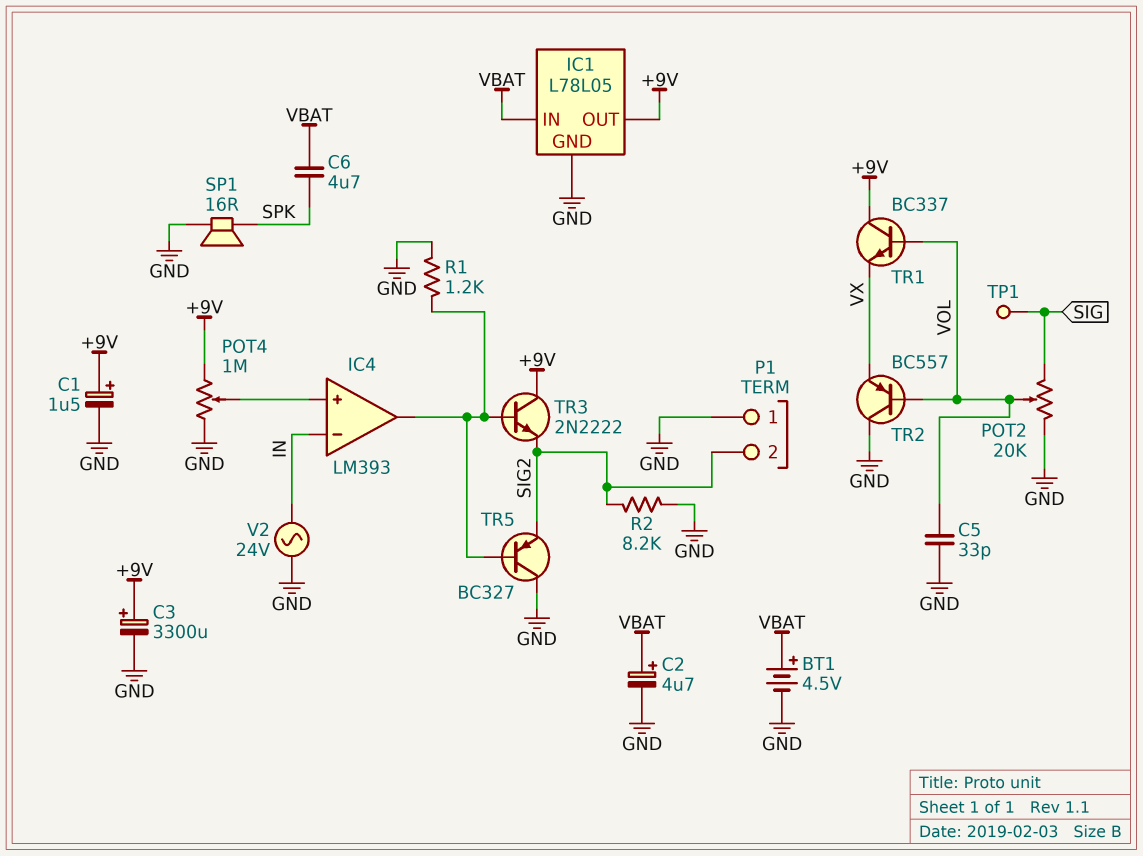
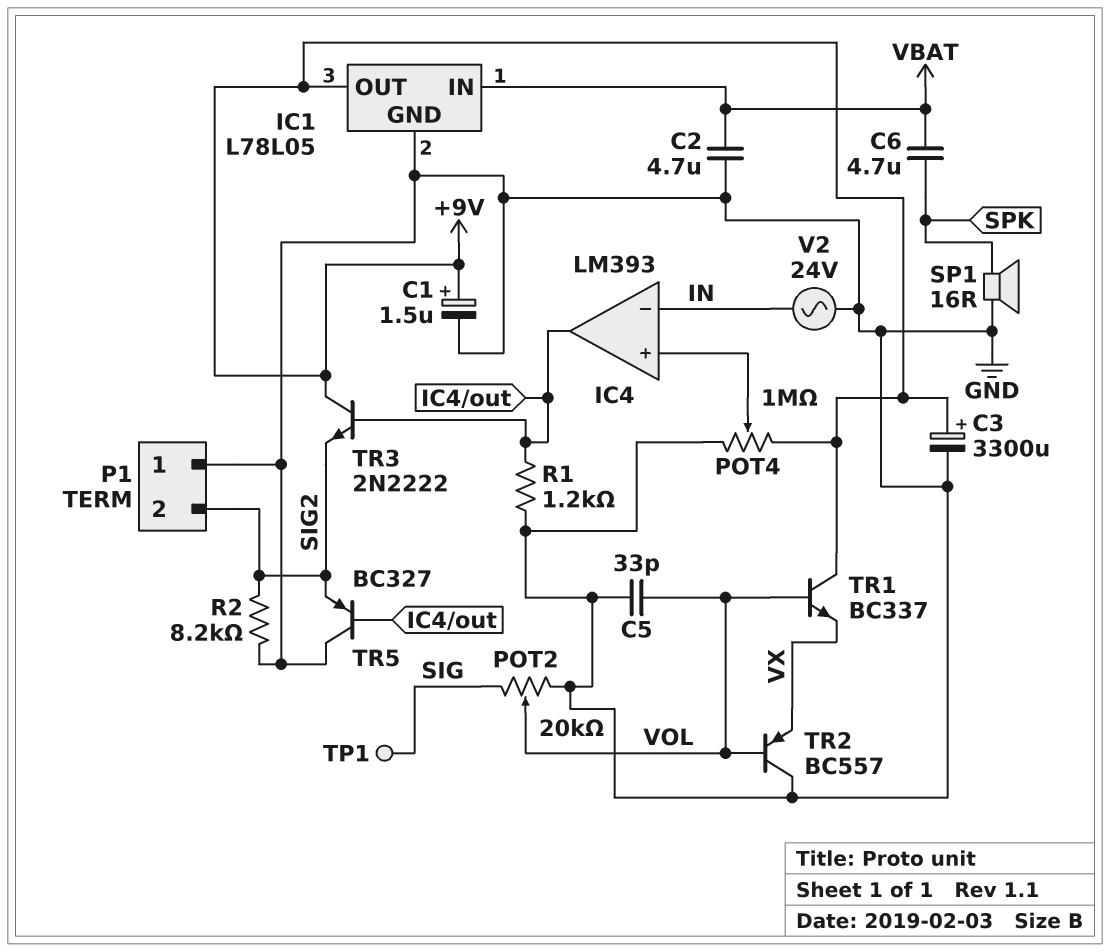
BT1: 4.5V (plus VBAT, minus GND) -> none
C2: 4.7uF (plus VBAT, minus GND) -> 4.7uF (GND, VBAT)

